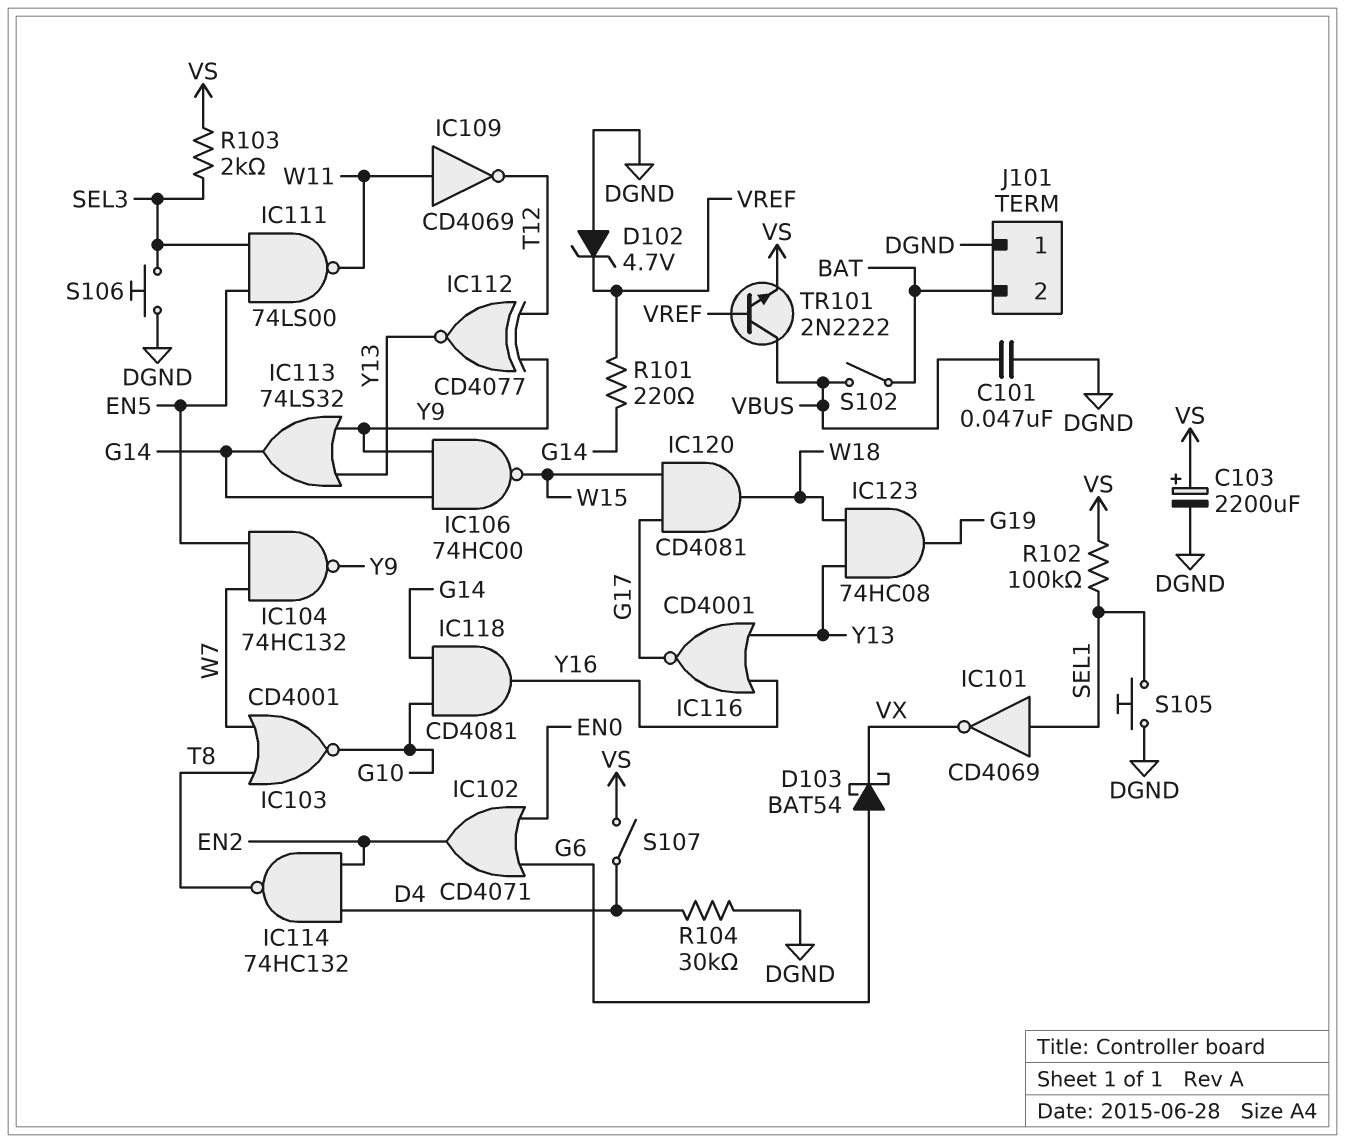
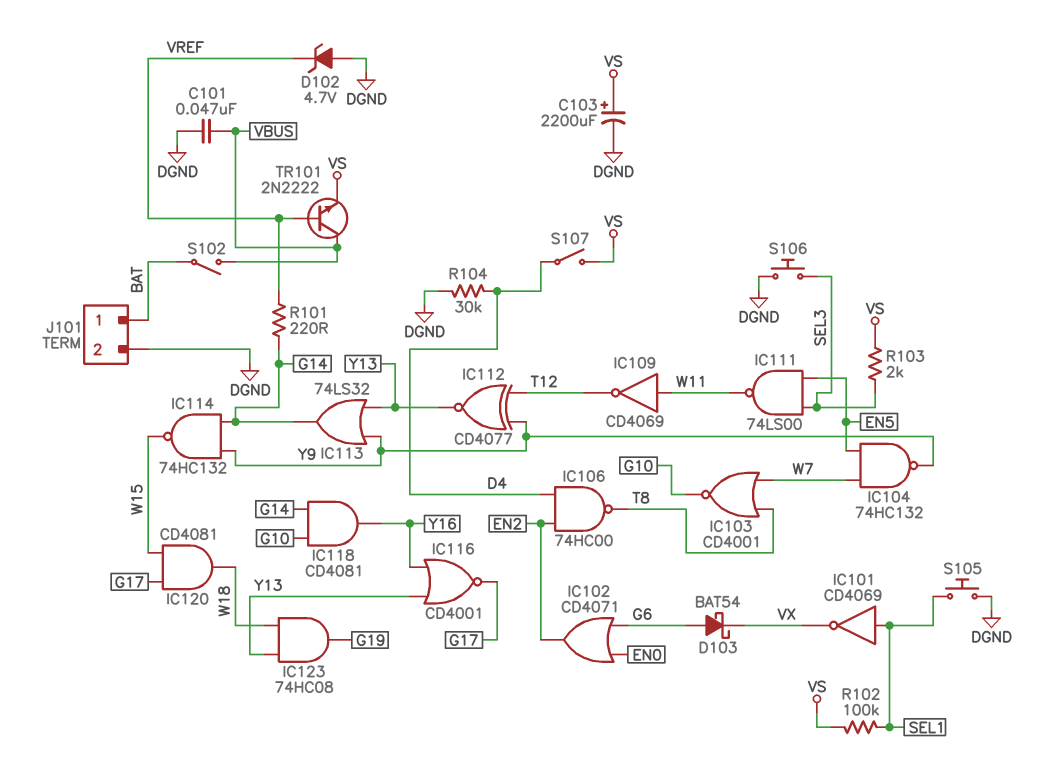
IC106: NAND 74HC00 (in G14, in Y9, out W15) -> NAND 74HC00 (in D4, in EN2, out T8)
IC114: NAND 74HC132 (in D4, in EN2, out T8) -> NAND 74HC132 (in G14, in Y9, out W15)
J101 pin 1: DGND -> BAT
J101 pin 2: BAT -> DGND

